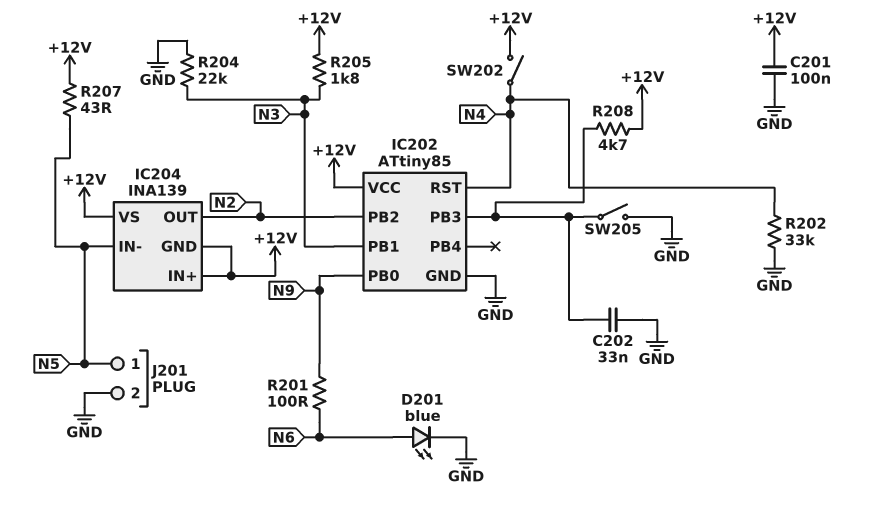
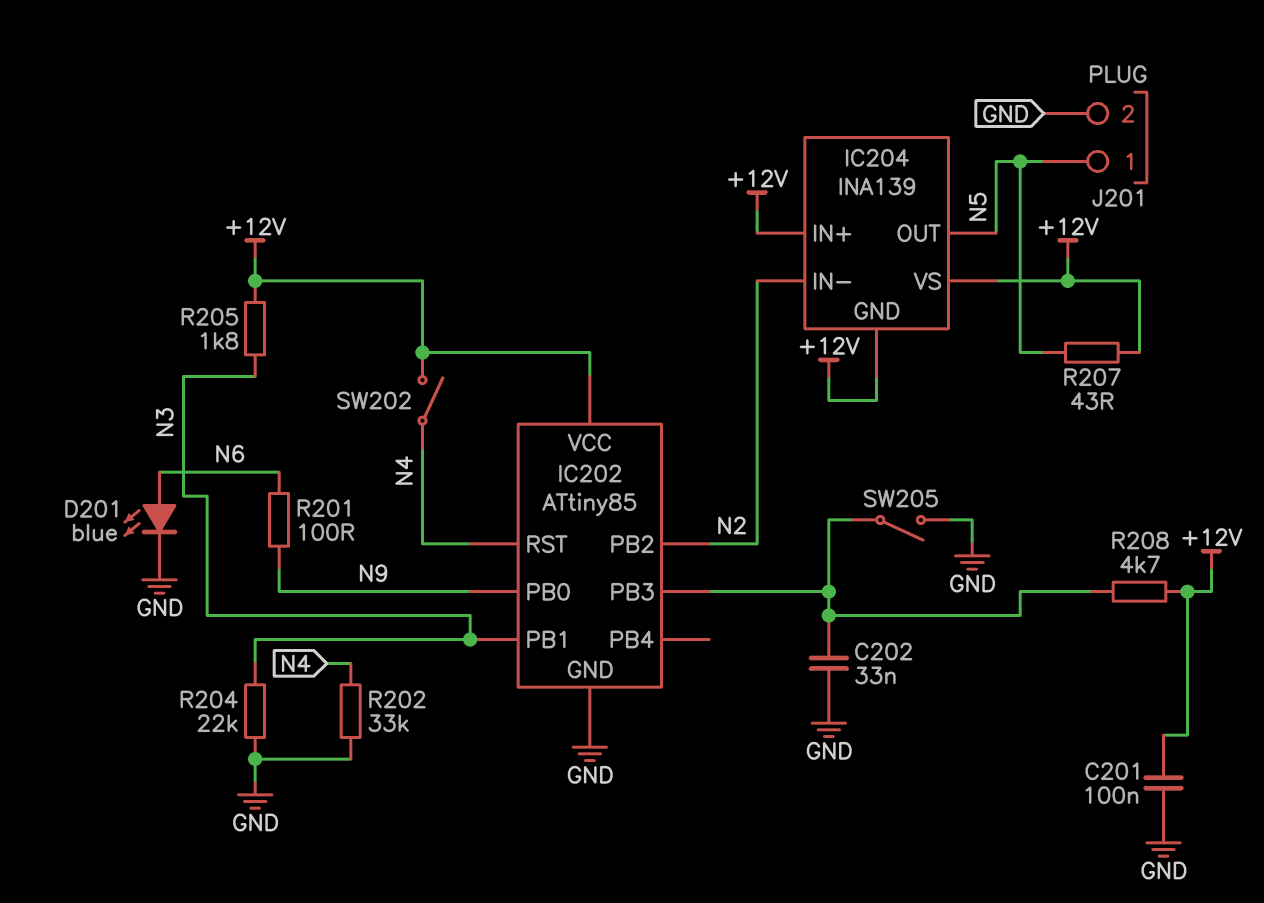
IC204 pin IN-: N5 -> N2
IC204 pin OUT: N2 -> N5

